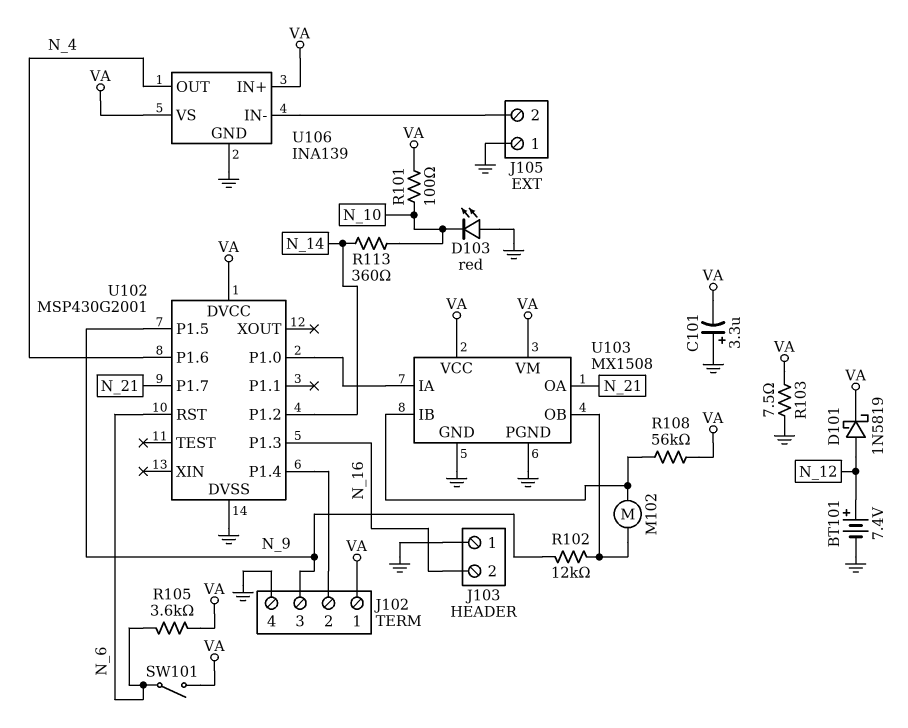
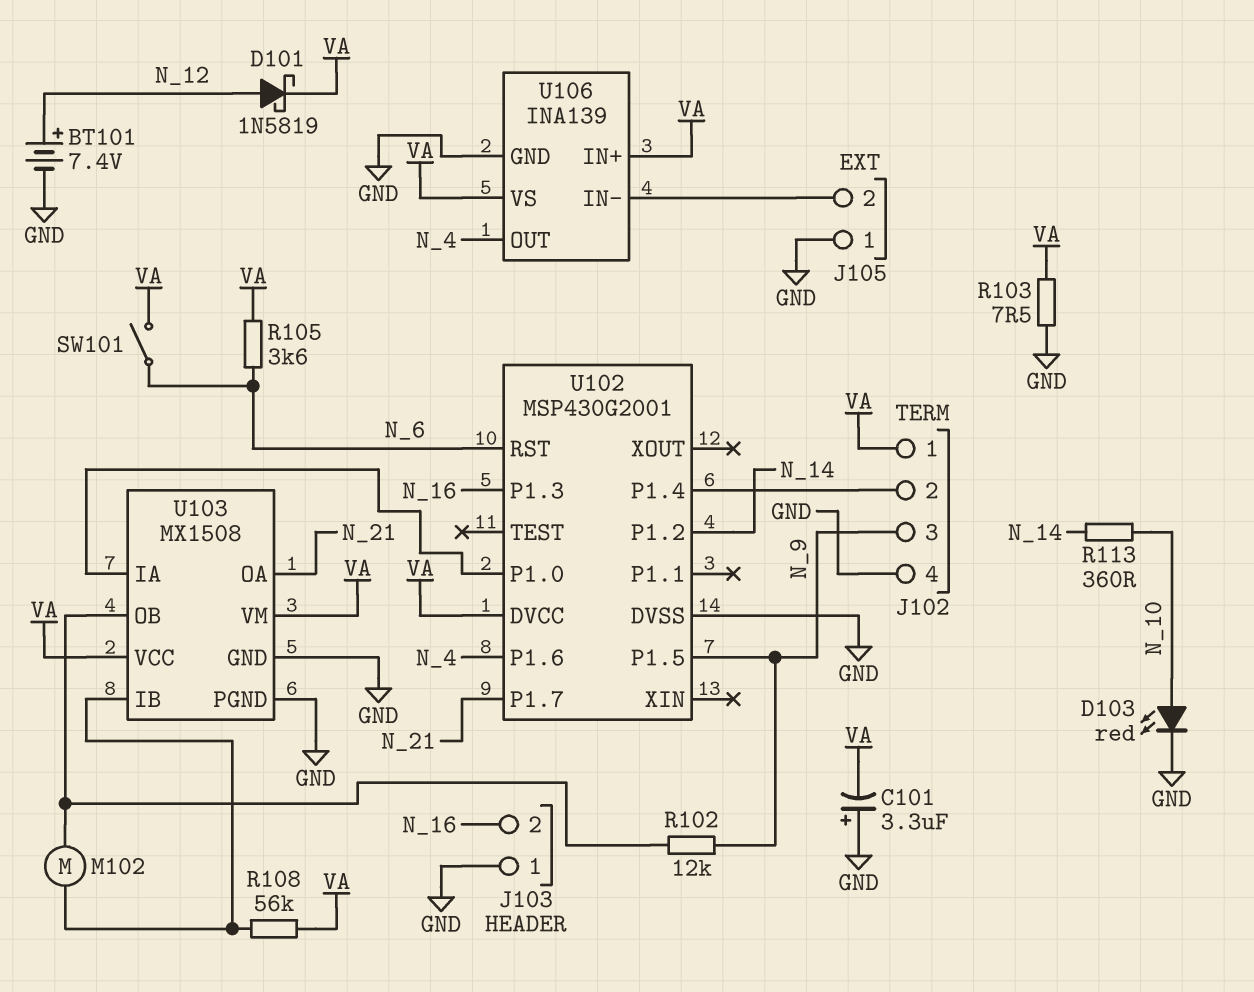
D103: LED red (A GND, K N_10) -> LED red (A N_10, K GND)
R101: 100 (N_10, VA) -> none

